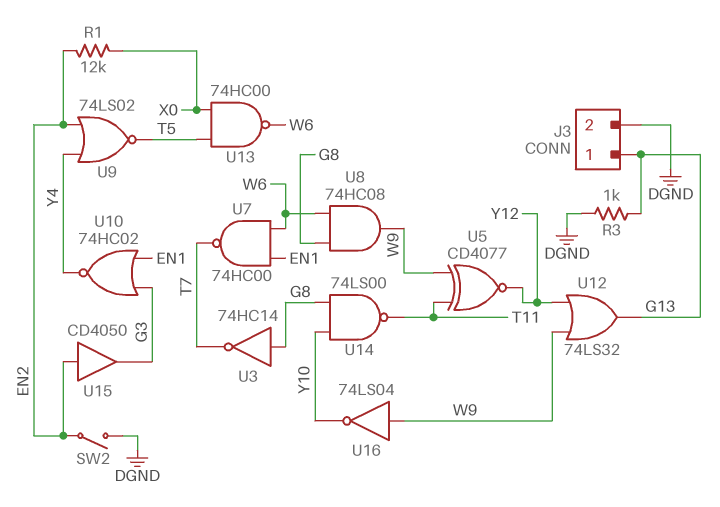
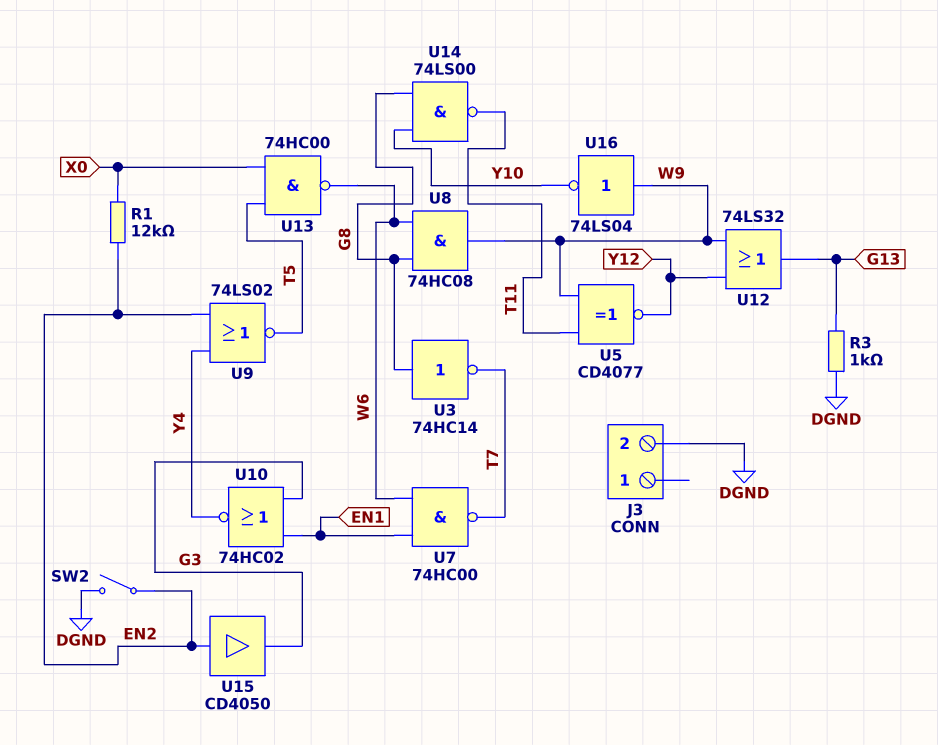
J3 pin 1: G13 -> none

